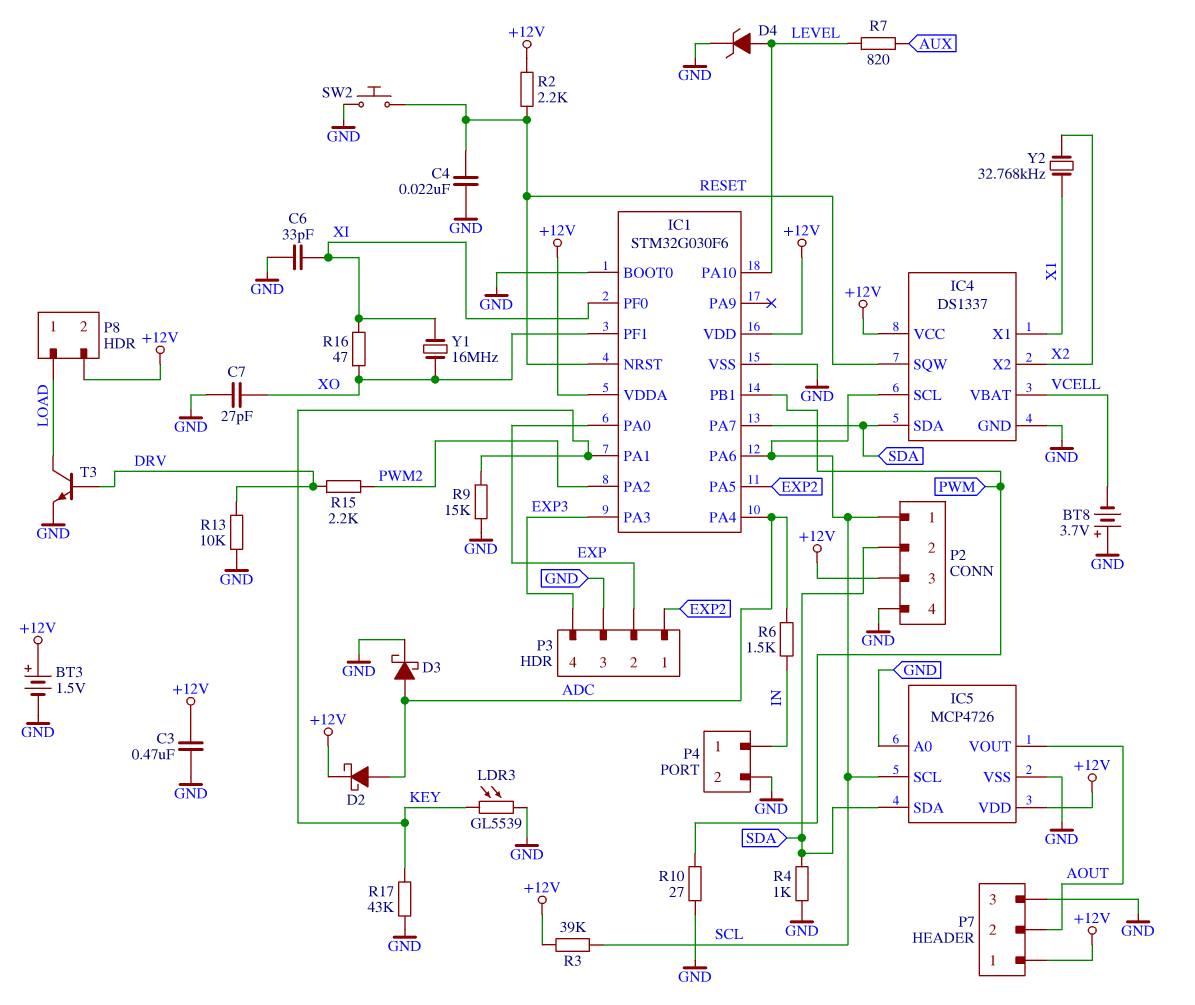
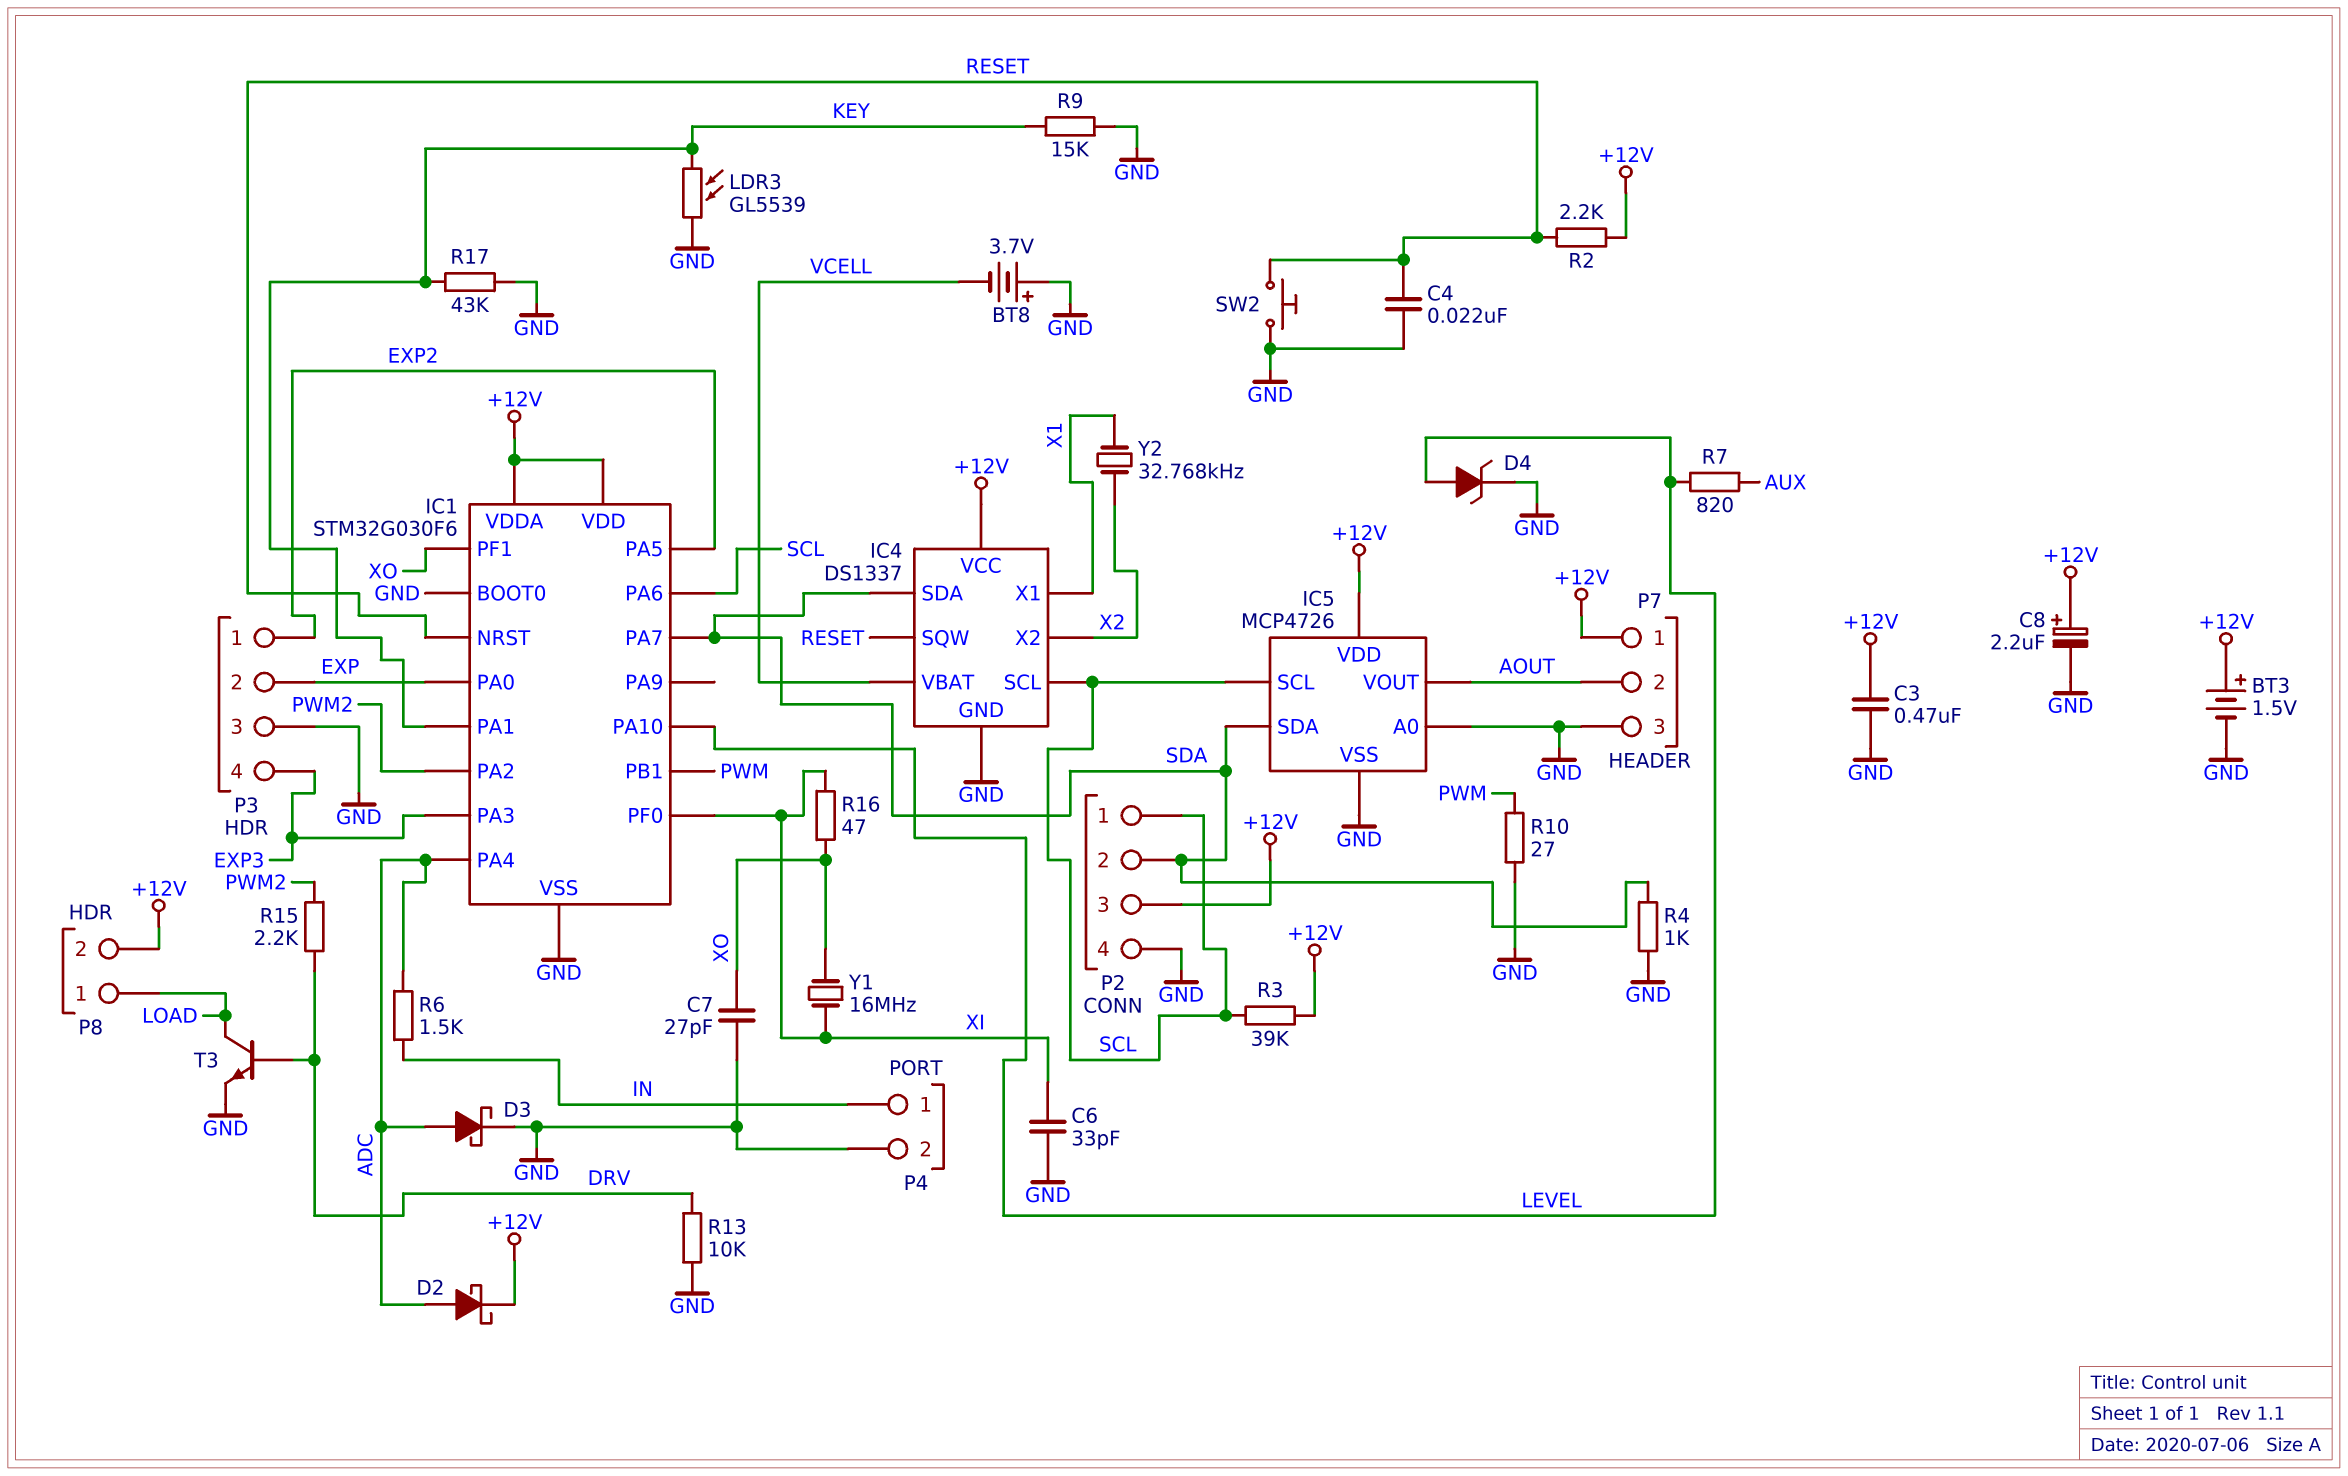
C8: none -> 2.2uF (plus +12V, minus GND)

